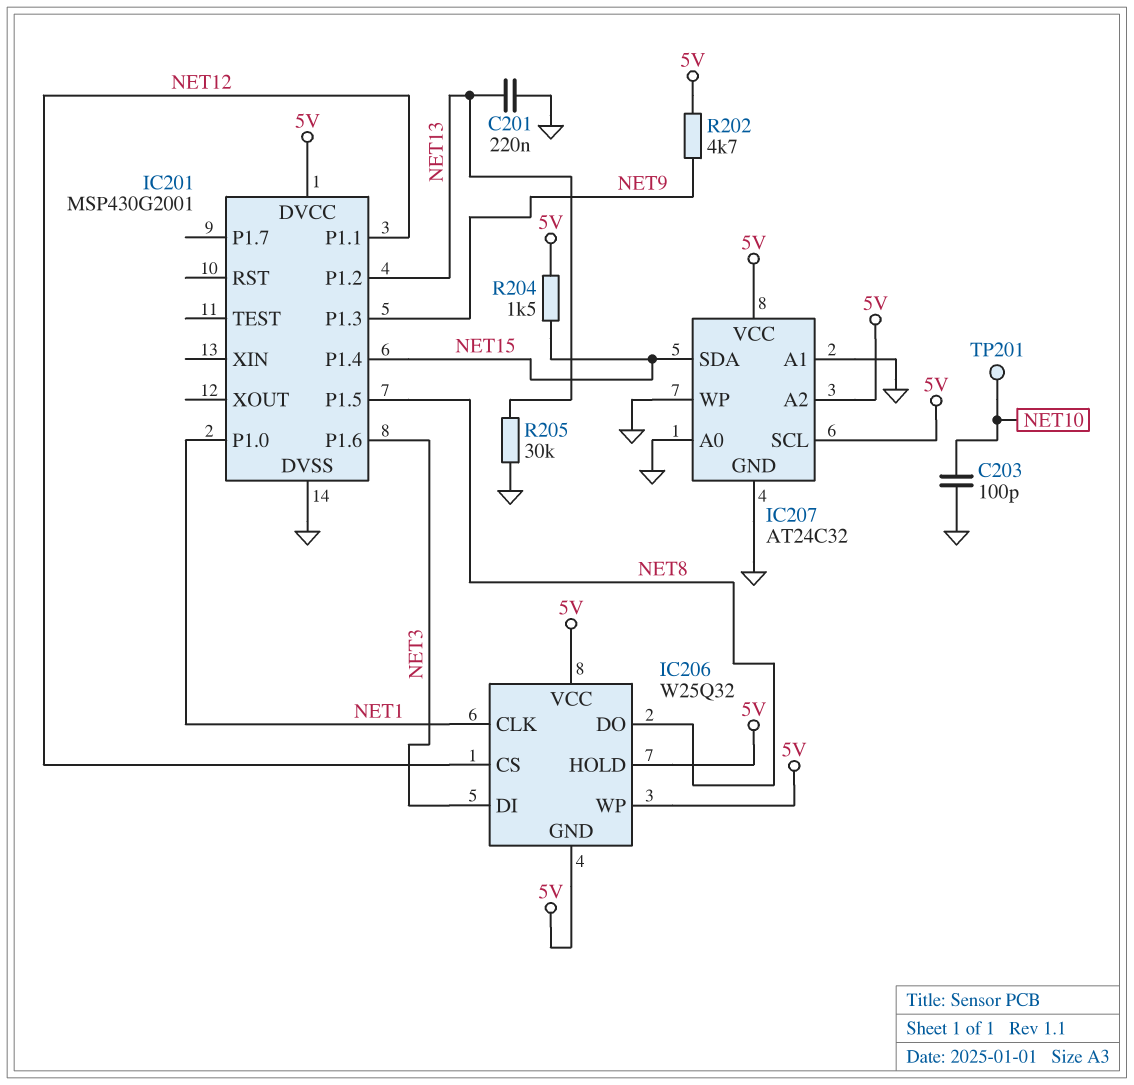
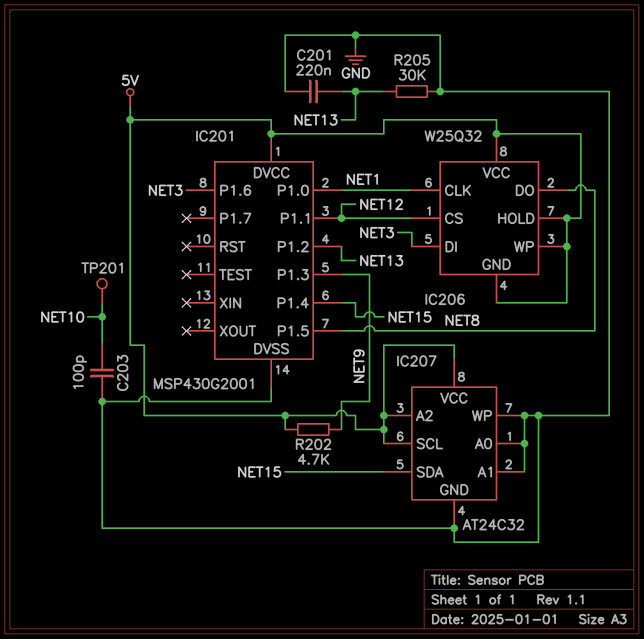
R204: 1.5k (5V, NET15) -> none

